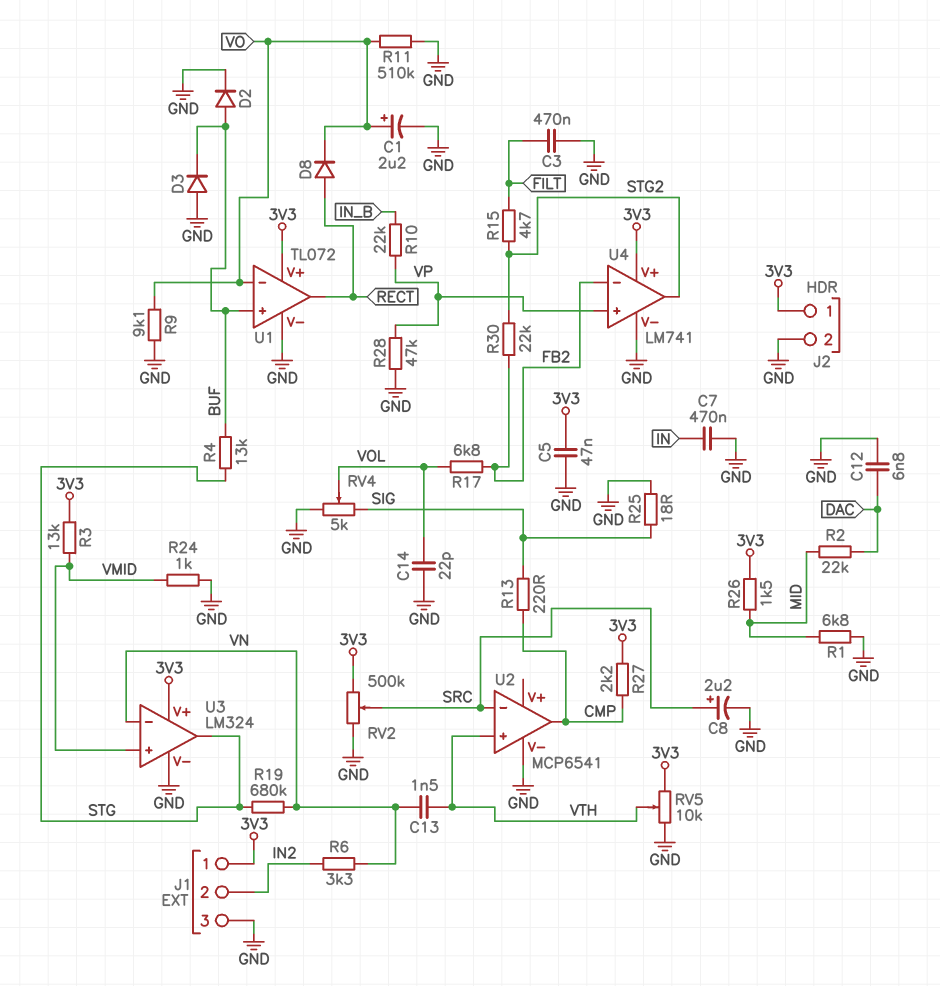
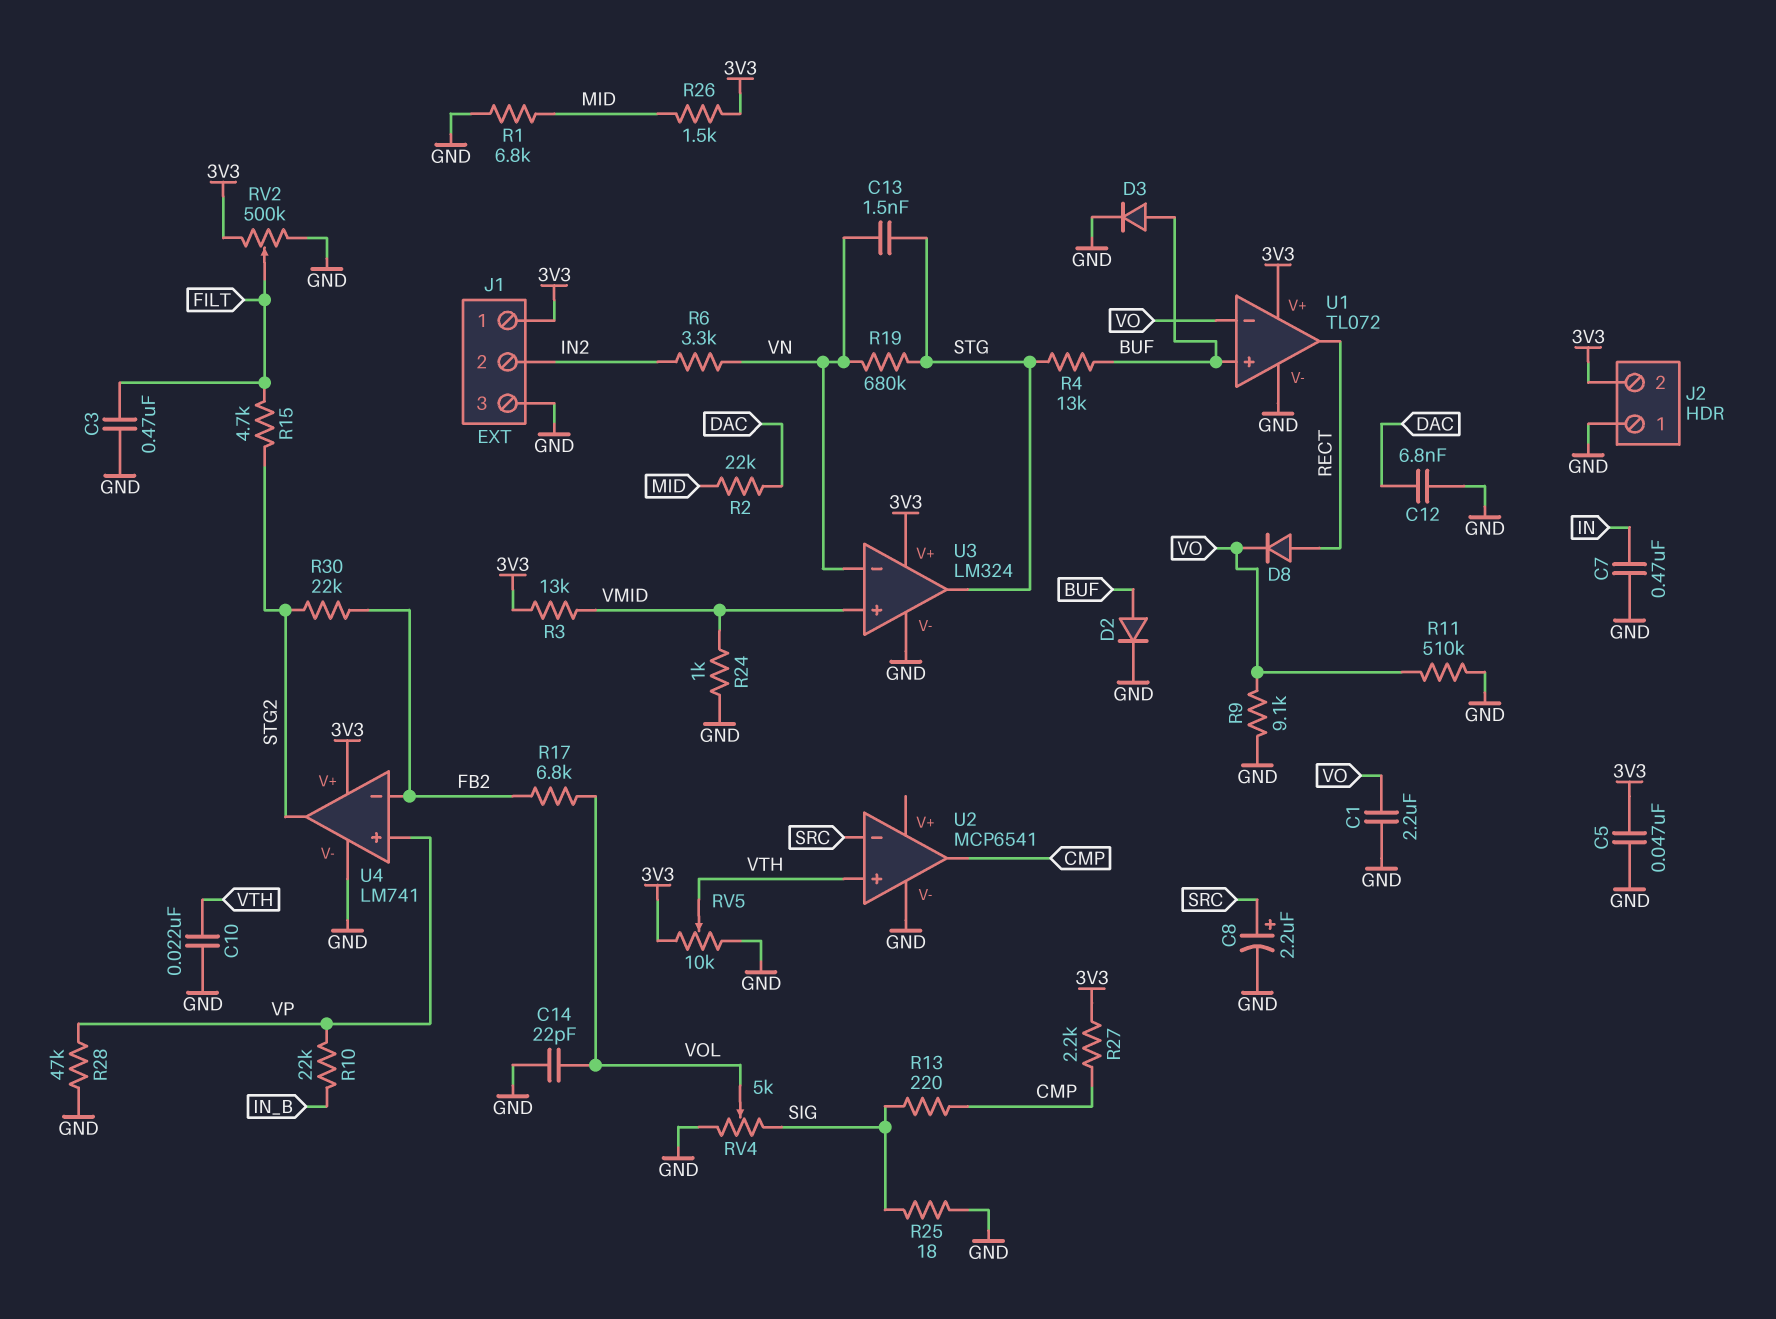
C1: 2.2uF (plus VO, minus GND) -> 2.2uF (GND, VO)
C10: none -> 22nF (GND, VTH)
C13: 1.5nF (VN, VTH) -> 1.5nF (STG, VN)
D3: diode (A GND, K BUF) -> diode (A BUF, K GND)
J2 pin 1: 3V3 -> GND
J2 pin 2: GND -> 3V3
RV2: 500k (3V3, GND, wiper SRC) -> 500k (3V3, GND, wiper FILT)

